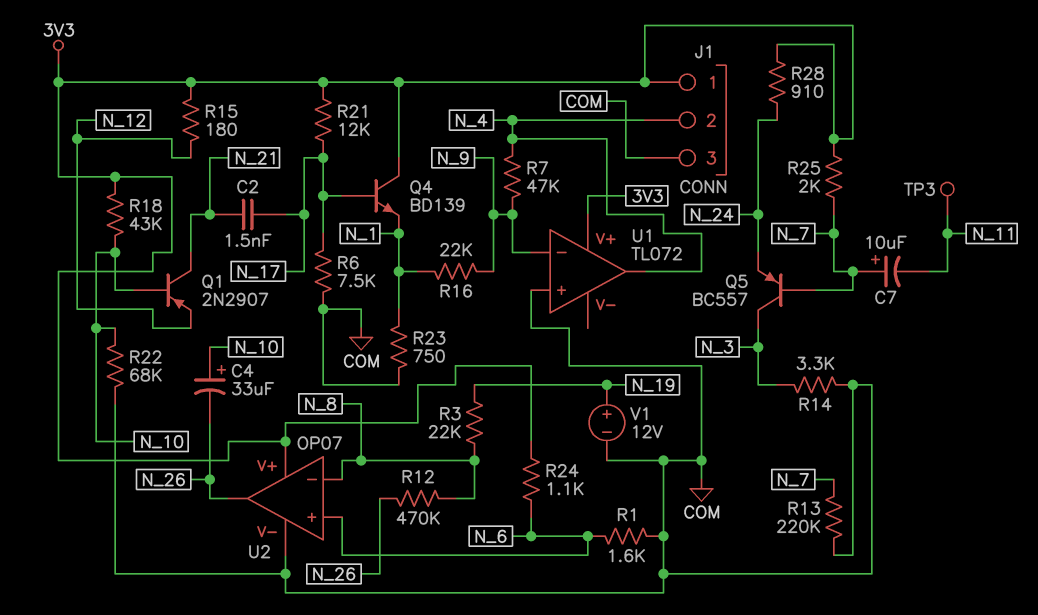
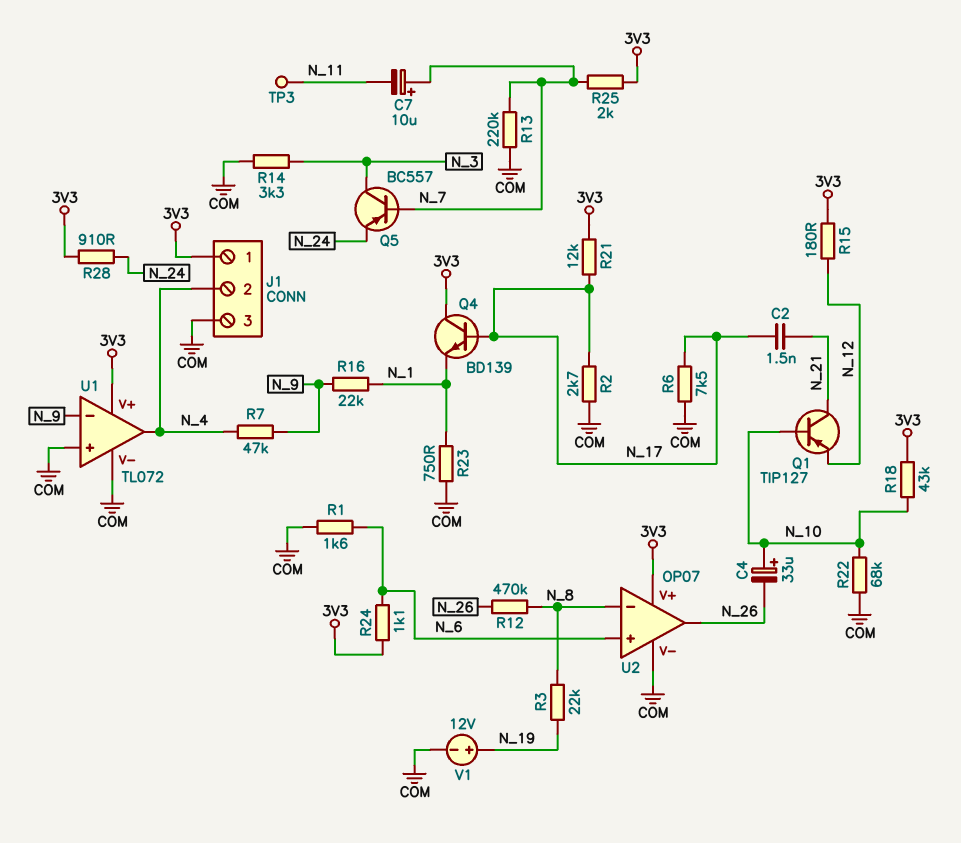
Q1: PNP 2N2907 (B N_10, C N_21, E N_12) -> PNP TIP127 (B N_10, C N_21, E N_12)
R2: none -> 2.7k (COM, N_17)
U1 pin V-: none -> COM

